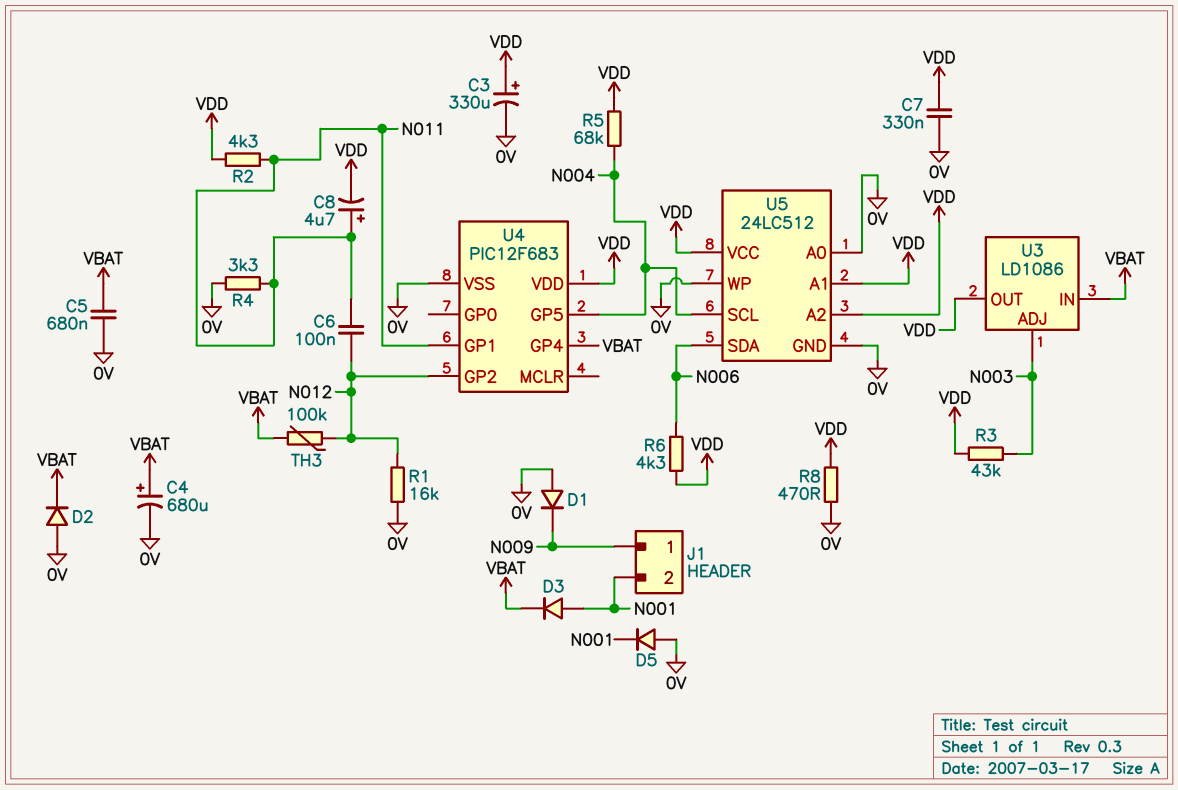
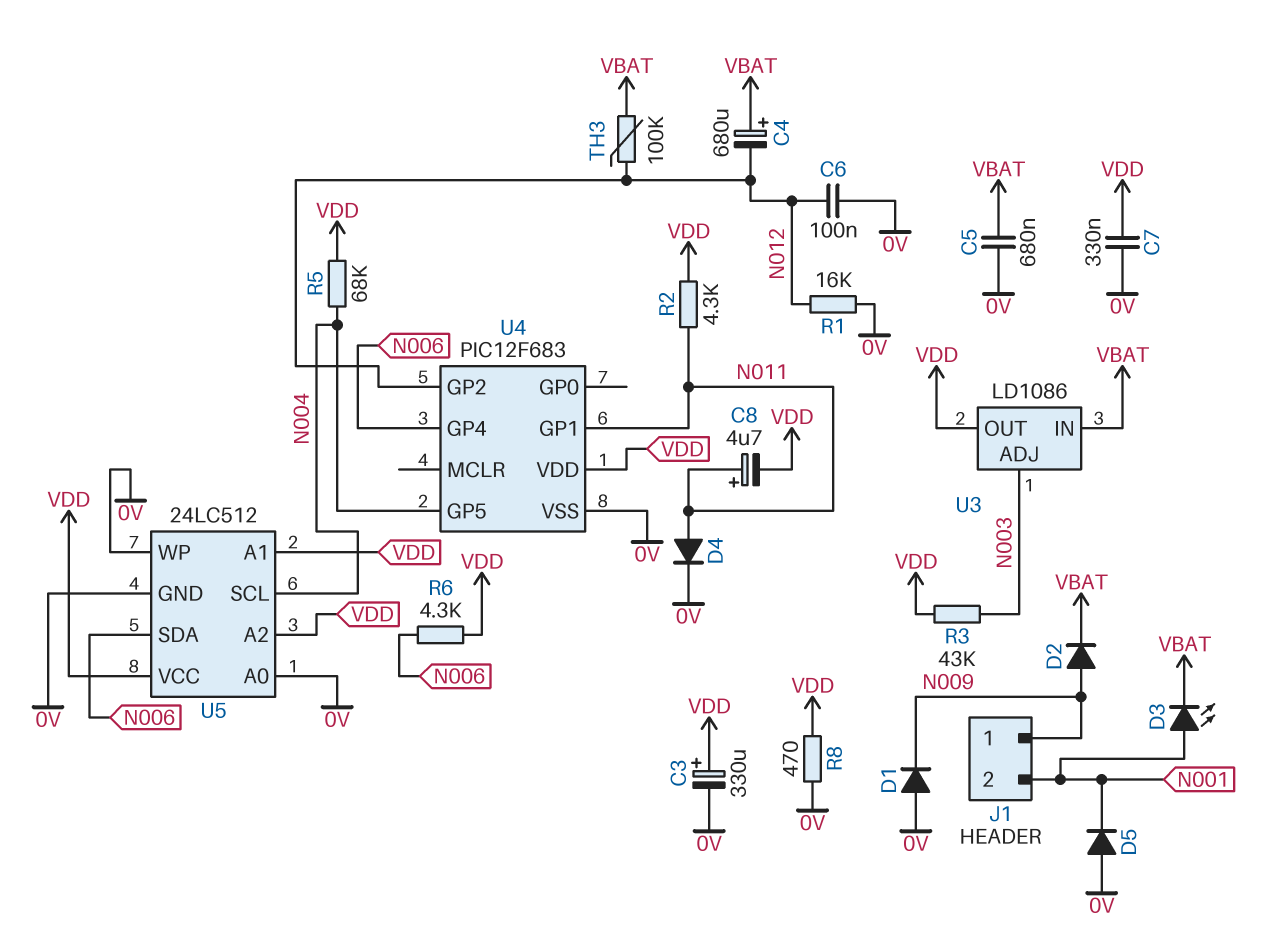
C4: 680uF (plus VBAT, minus 0V) -> 680uF (plus VBAT, minus N012)
C6: 100nF (N011, N012) -> 100nF (0V, N012)
D2: diode (A 0V, K VBAT) -> diode (A N009, K VBAT)
D3: diode (A N001, K VBAT) -> LED (A N001, K VBAT)
D4: none -> diode (A N011, K 0V)
R4: 3.3k (0V, N011) -> none
U4 pin GP4: VBAT -> N006

